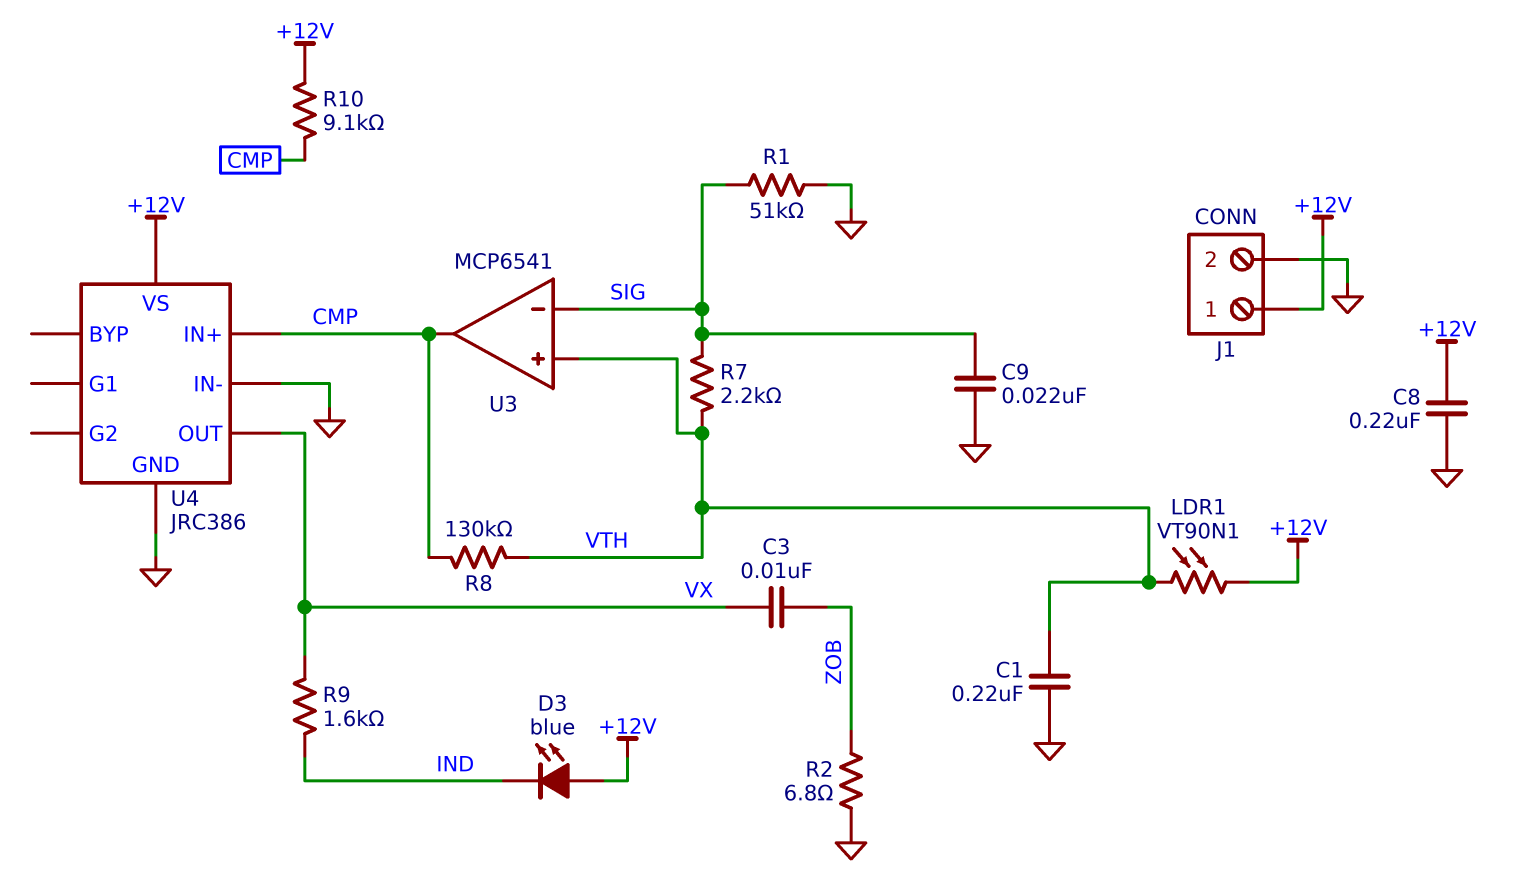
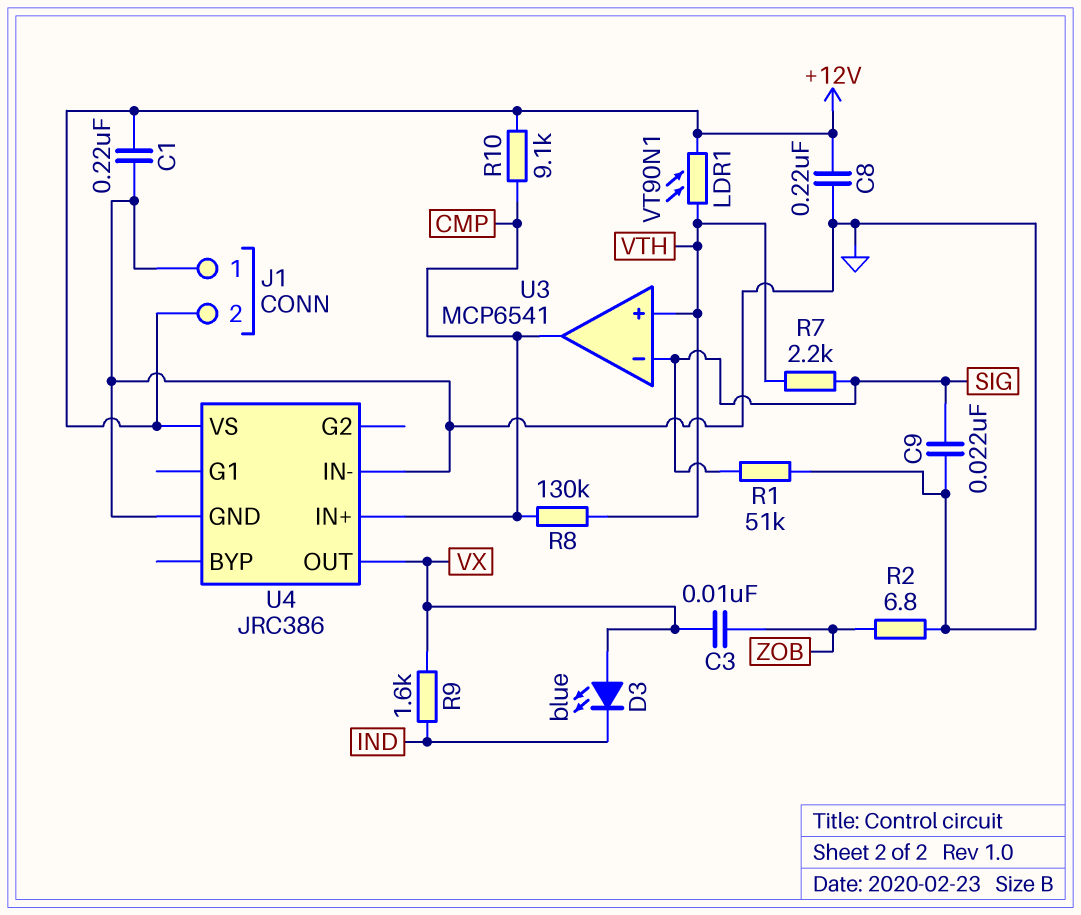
C1: 220nF (GND, VTH) -> 220nF (+12V, GND)
D3: LED blue (A +12V, K IND) -> LED blue (A VX, K IND)
J1 pin 1: +12V -> GND
J1 pin 2: GND -> +12V

